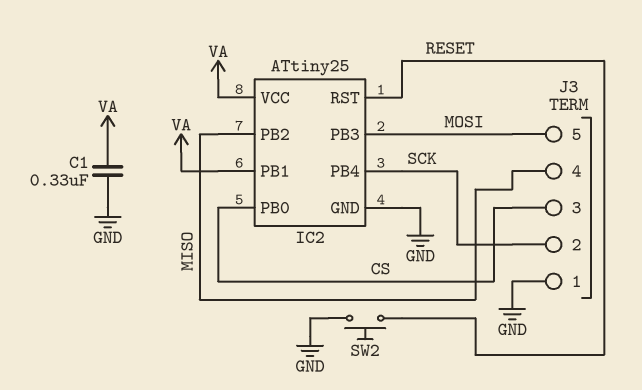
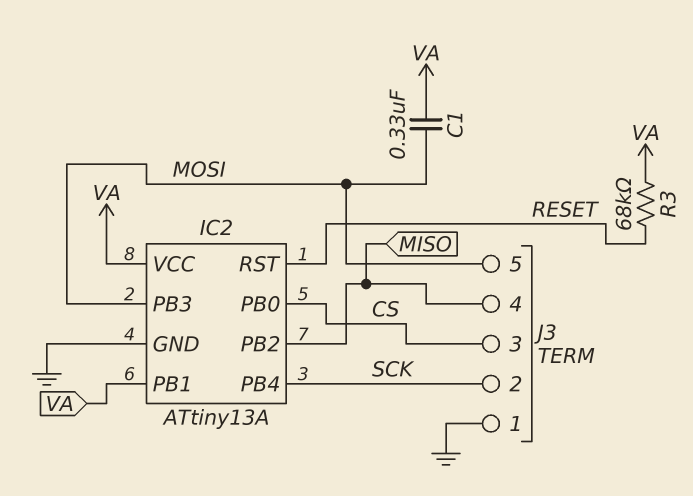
C1: 330nF (GND, VA) -> 330nF (MOSI, VA)
IC2: ATtiny25 -> ATtiny13A
R3: none -> 68k (RESET, VA)
SW2: button (GND, RESET) -> none

